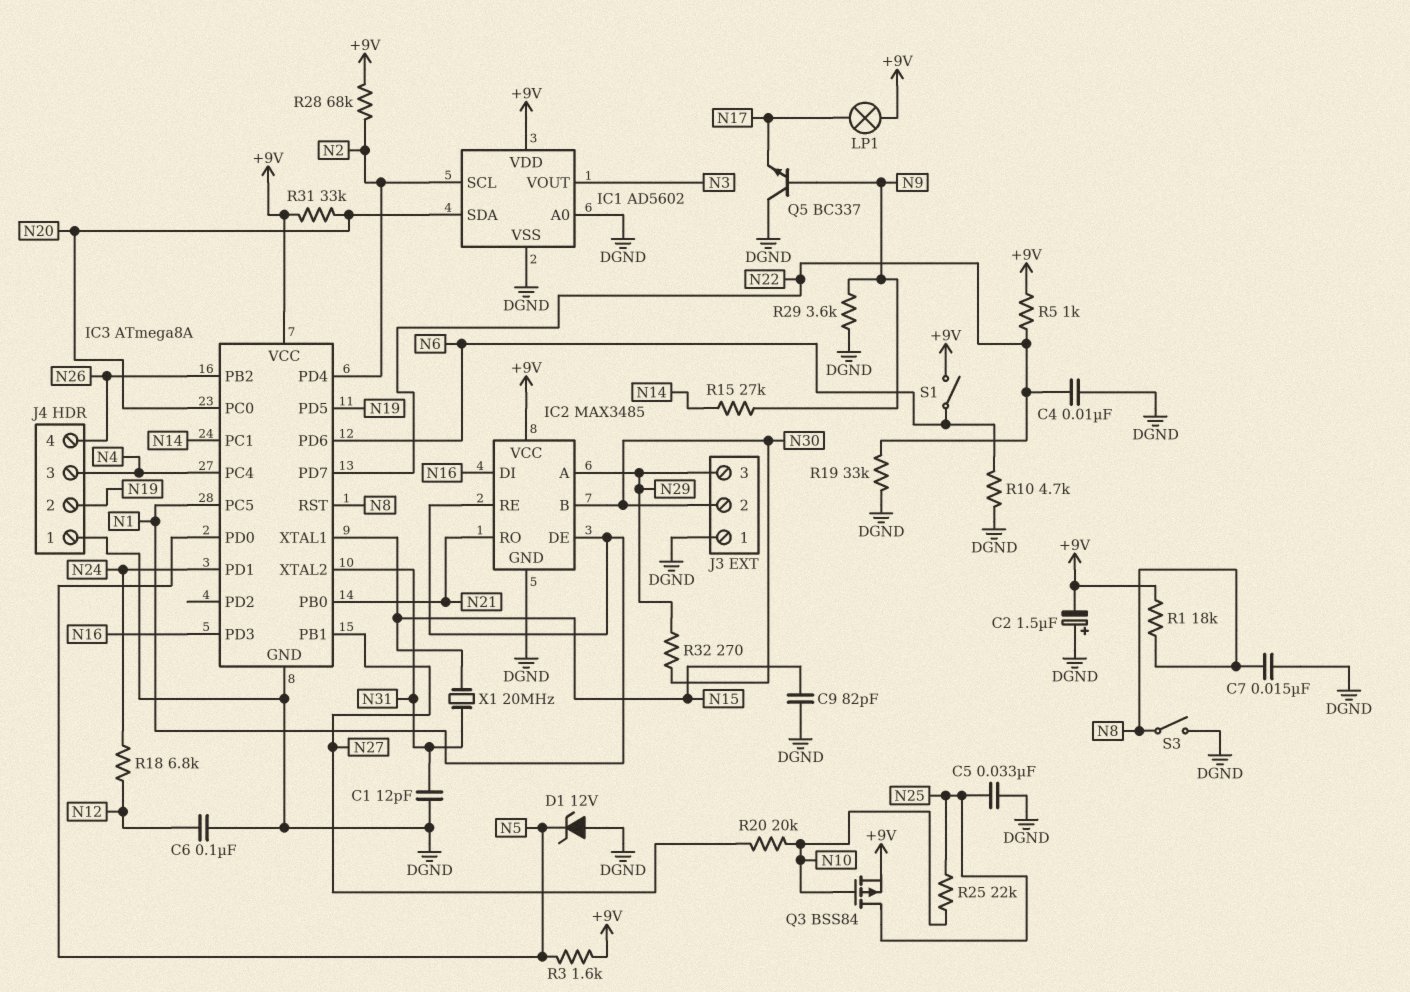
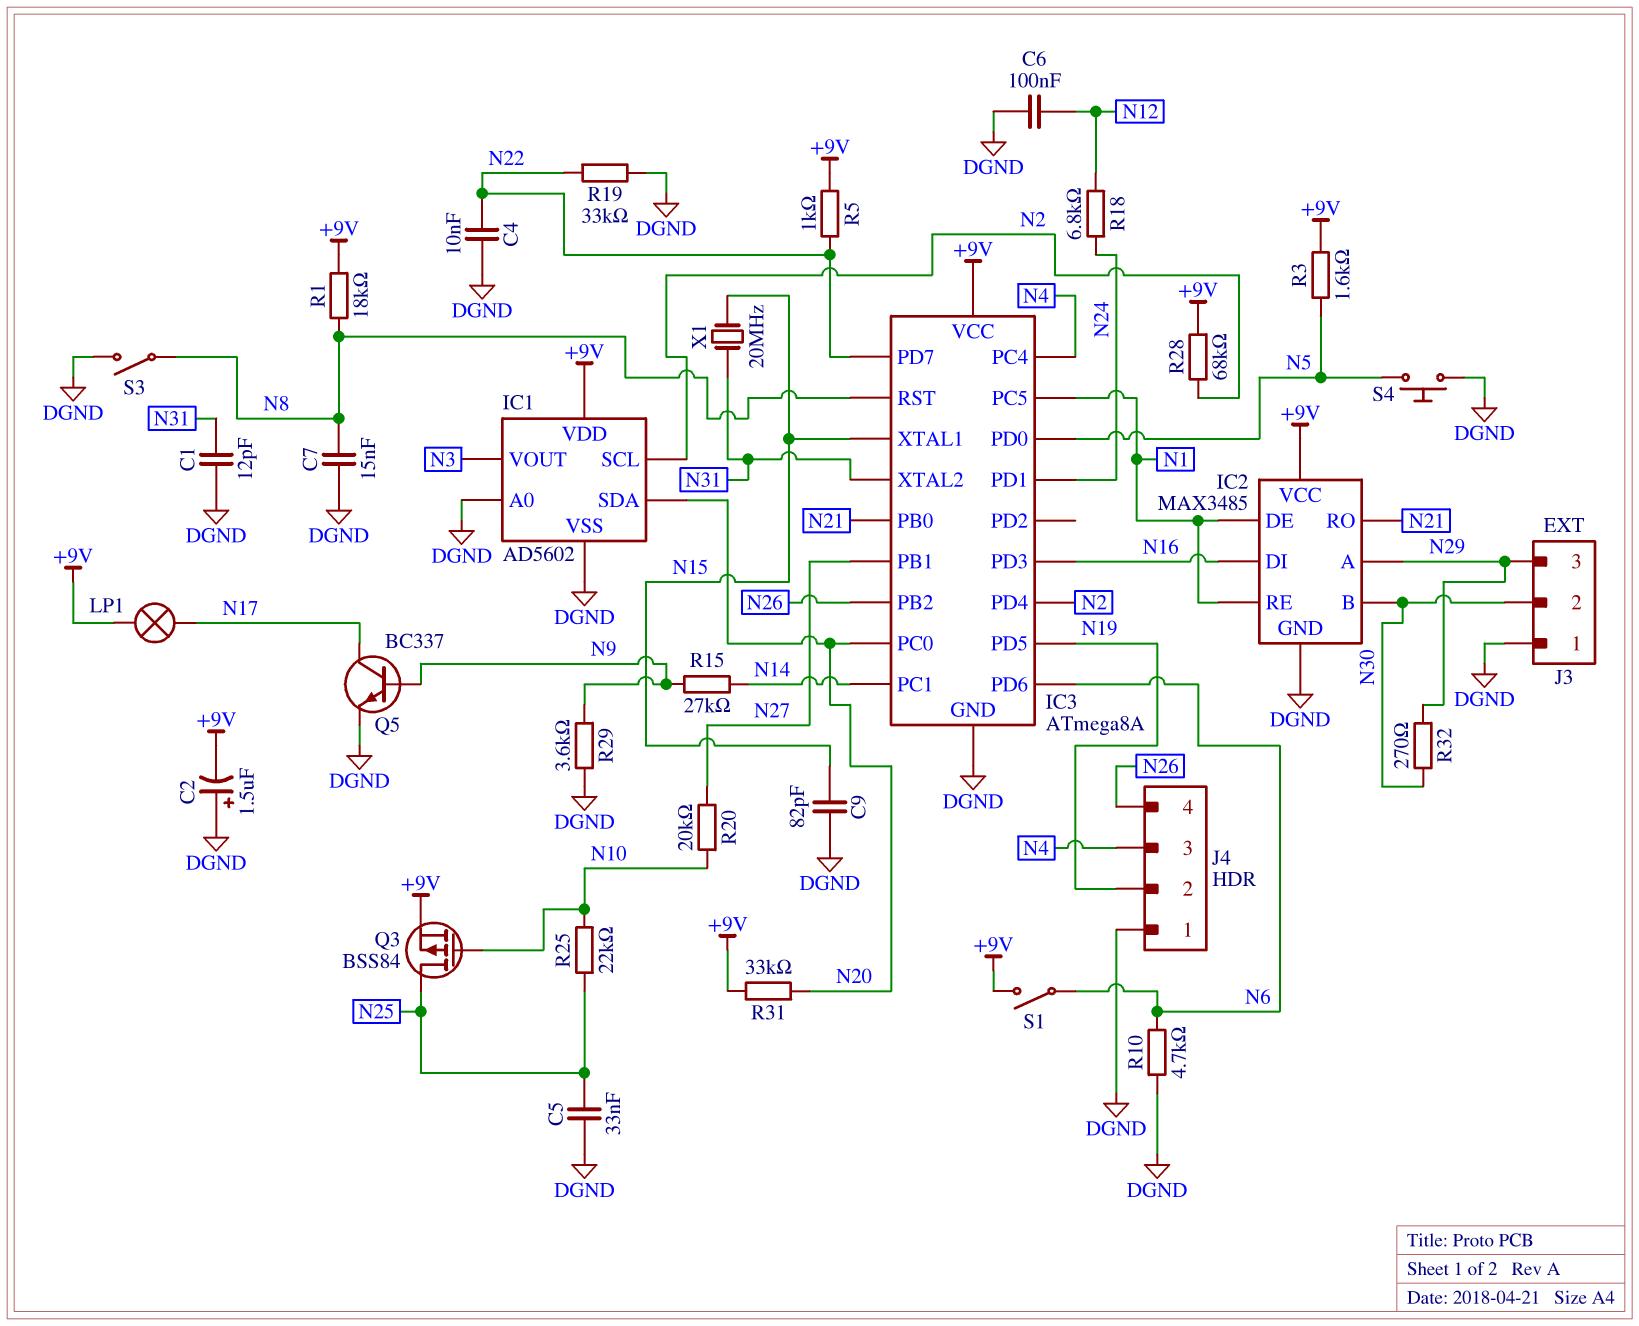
D1: zener 12V (A DGND, K N5) -> none
Q5: NPN BC337 (B N9, C DGND, E N17) -> NPN BC337 (B N9, C N17, E DGND)
S4: none -> button (DGND, N5)

